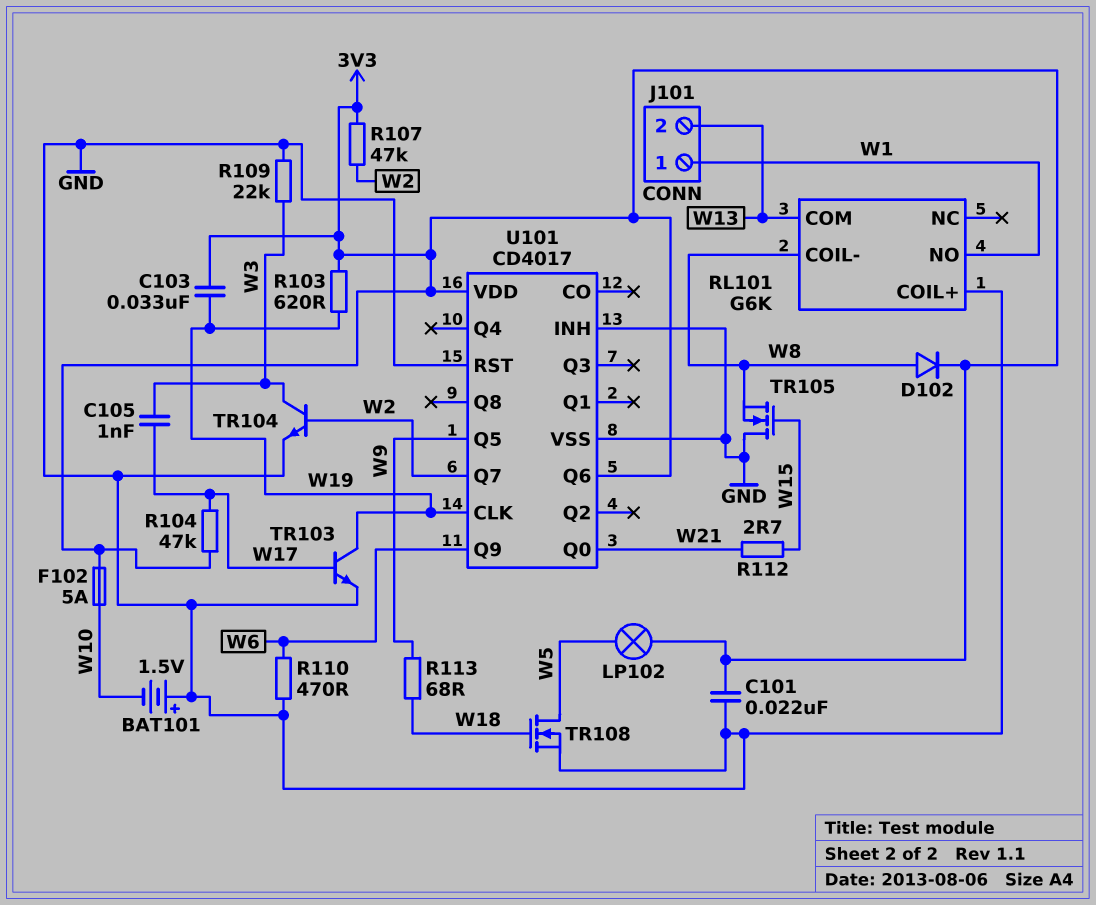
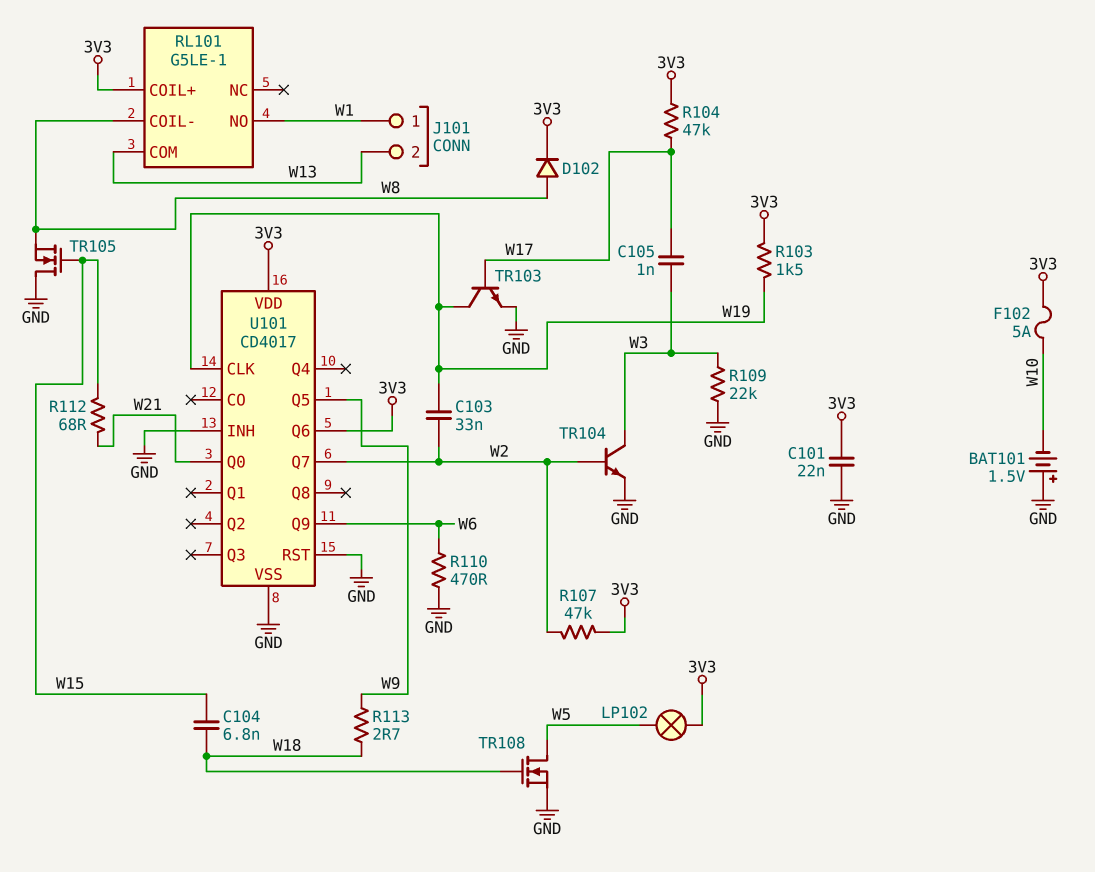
C103: 33nF (3V3, W19) -> 33nF (W2, W19)
C104: none -> 6.8nF (W15, W18)
R103: 620 (3V3, W19) -> 1.5k (3V3, W19)
R112: 2.7 (W15, W21) -> 68 (W15, W21)
R113: 68 (W9, W18) -> 2.7 (W9, W18)
RL101: G6K -> G5LE-1
RL101 pin COIL+: GND -> 3V3

